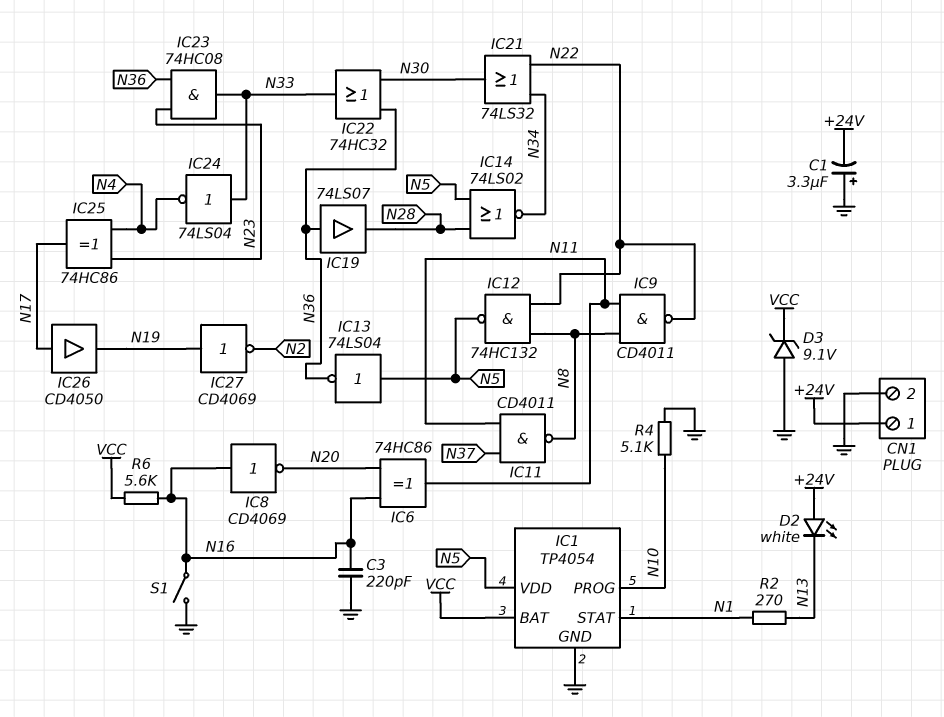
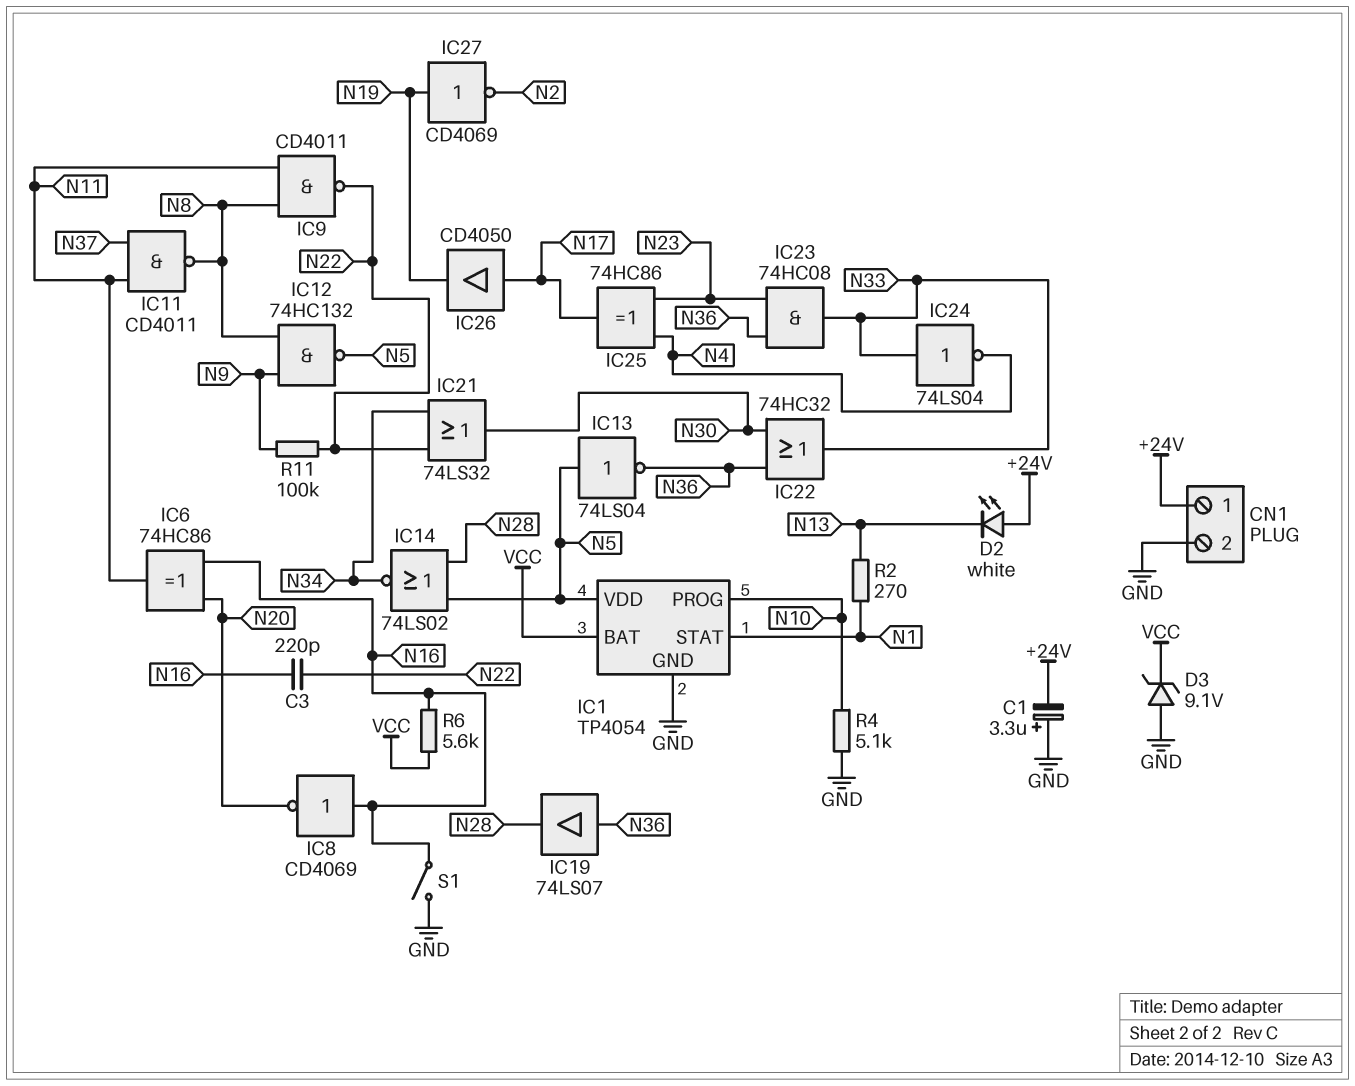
C3: 220pF (GND, N16) -> 220pF (N16, N22)
IC12: NAND 74HC132 (in N8, in N22, out N5) -> NAND 74HC132 (in N8, in N9, out N5)
R11: none -> 100k (N9, N22)

